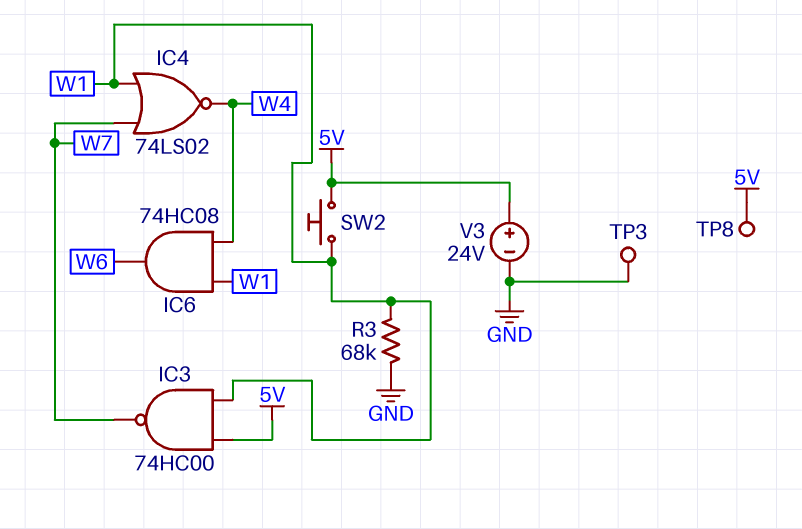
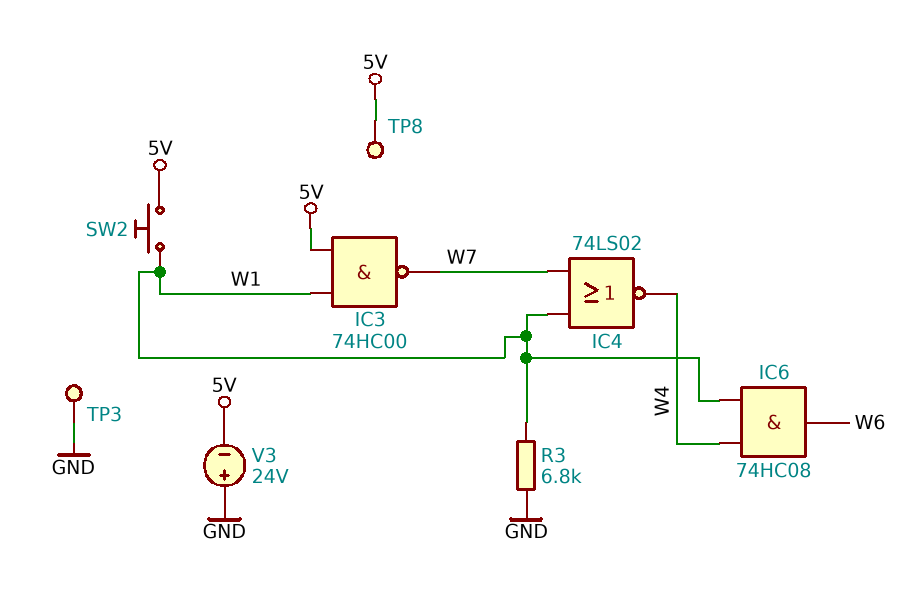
R3: 68k (GND, W1) -> 6.8k (GND, W1)
V3: 24V (plus 5V, minus GND) -> 24V (plus GND, minus 5V)

